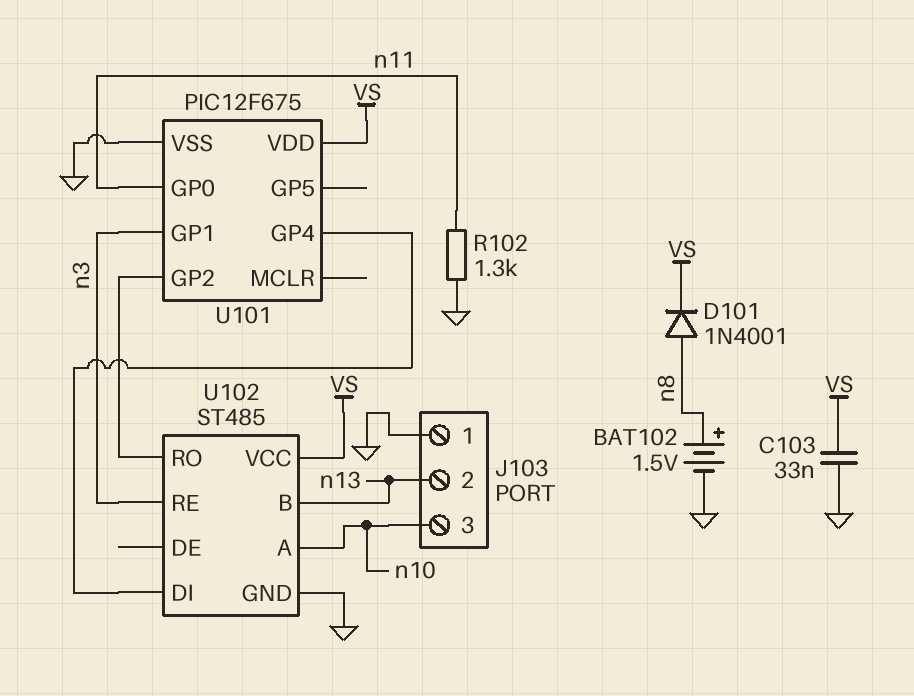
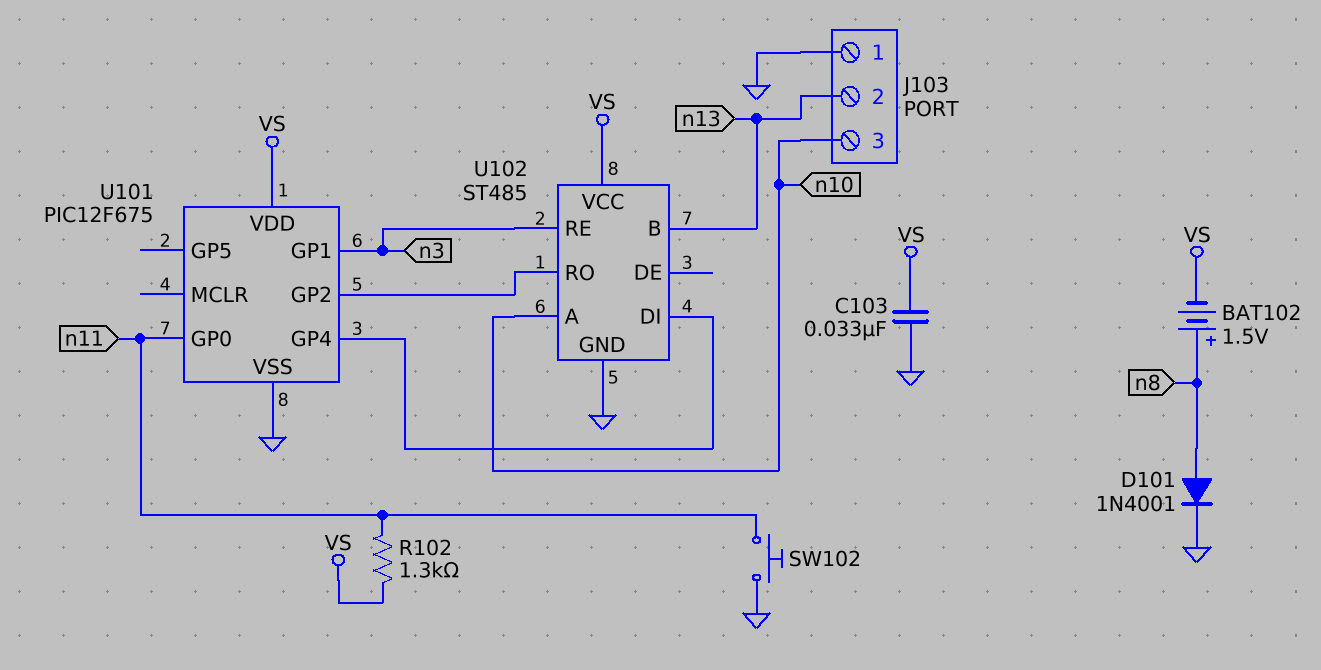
BAT102: 1.5V (plus n8, minus GND) -> 1.5V (plus n8, minus VS)
D101: diode 1N4001 (A n8, K VS) -> diode 1N4001 (A n8, K GND)
R102: 1.3k (GND, n11) -> 1.3k (VS, n11)
SW102: none -> button (GND, n11)

